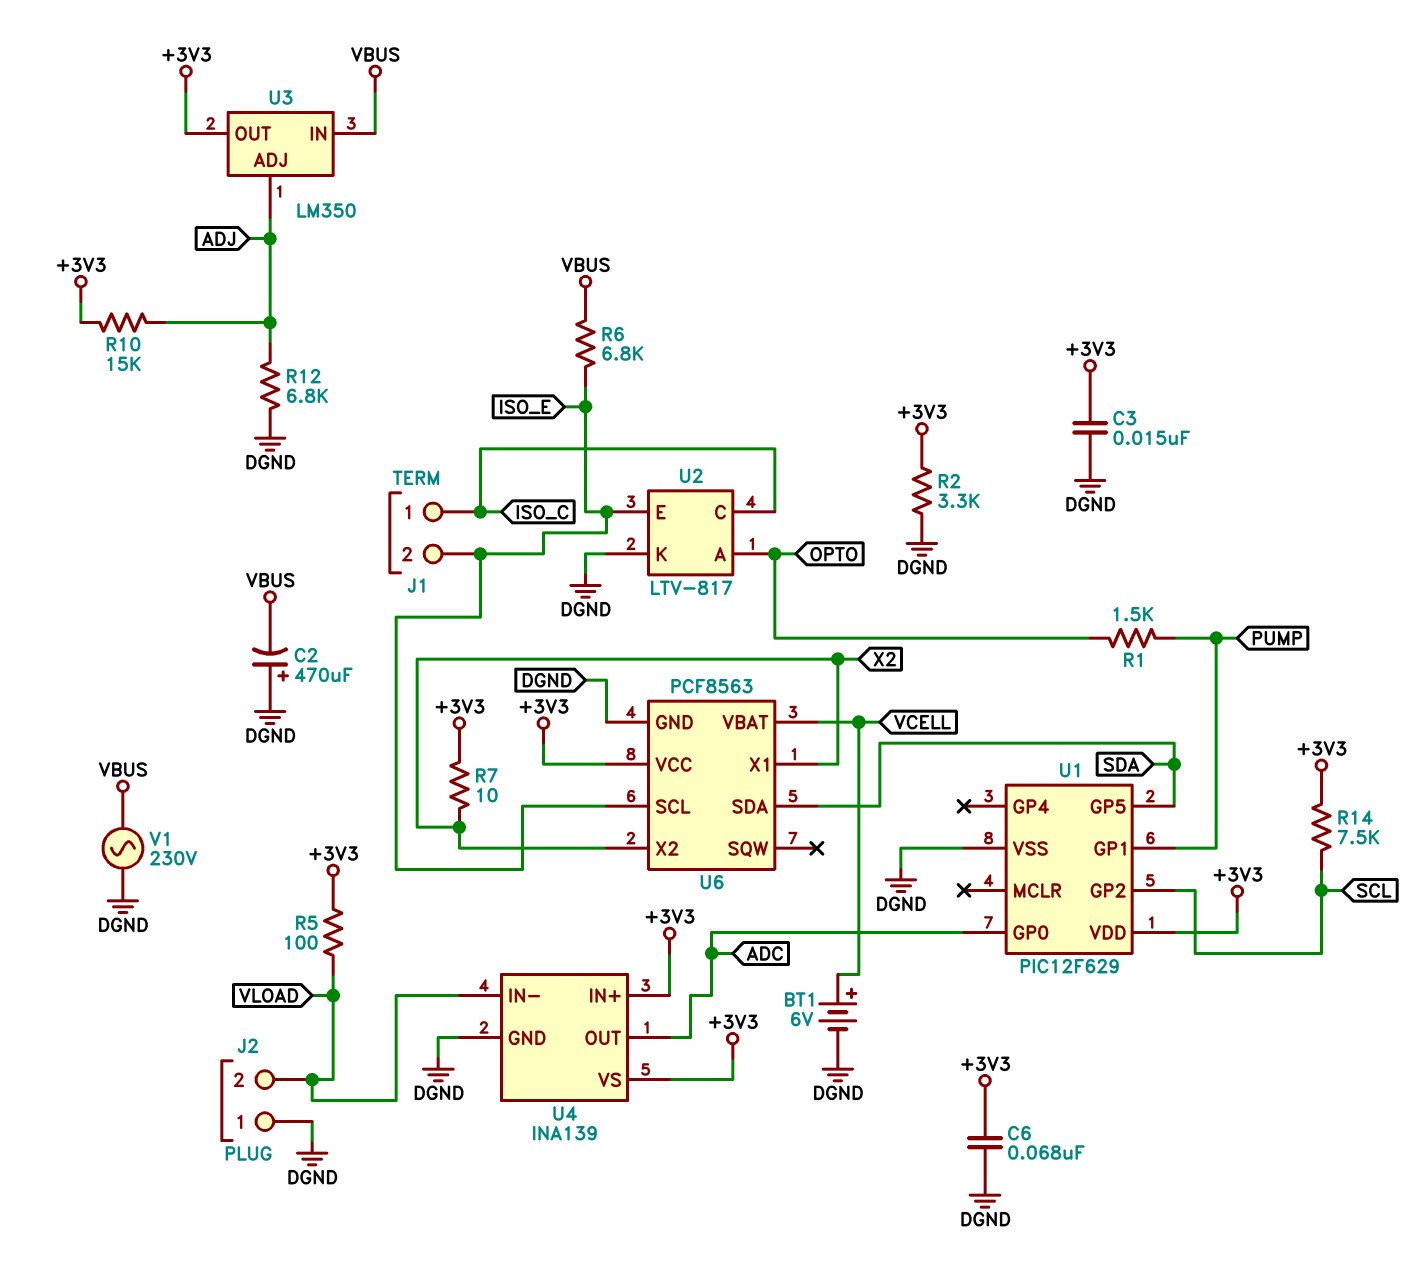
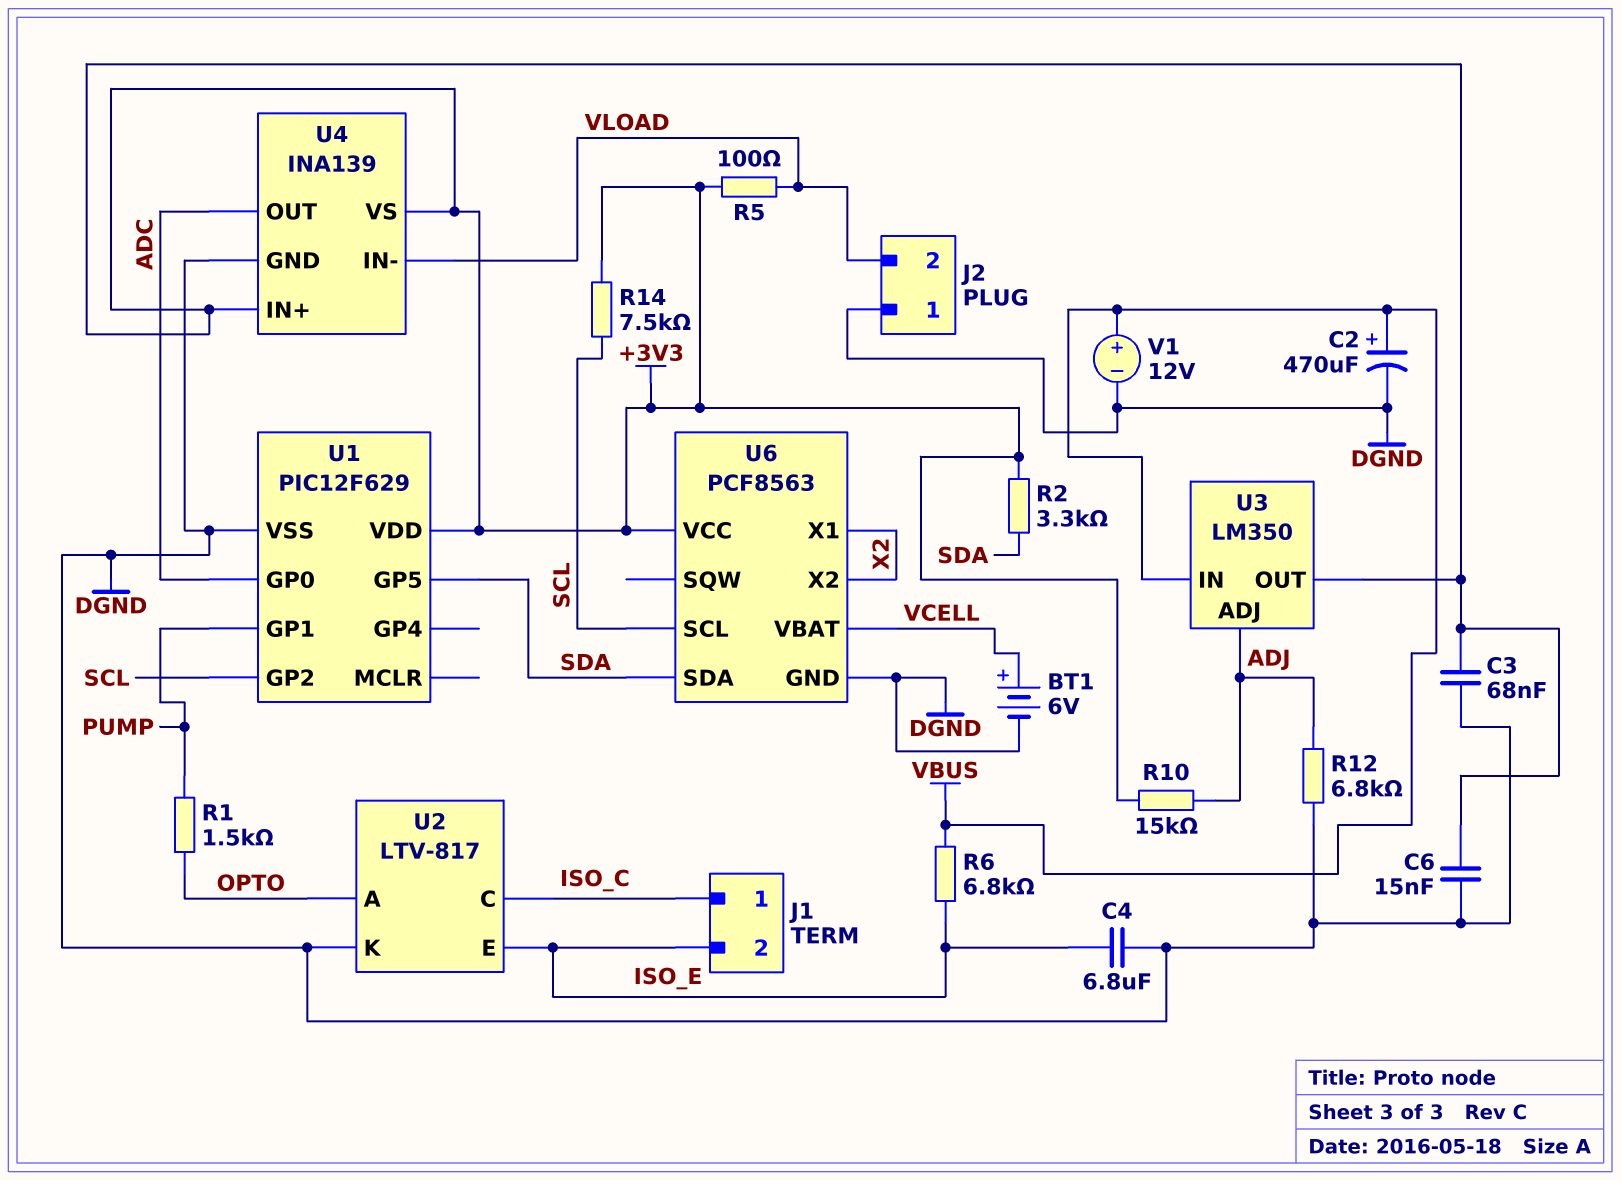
C2: 470uF (plus DGND, minus VBUS) -> 470uF (plus VBUS, minus DGND)
C3: 15nF (+3V3, DGND) -> 68nF (+3V3, DGND)
C4: none -> 6.8uF (DGND, ISO_E)
C6: 68nF (+3V3, DGND) -> 15nF (+3V3, DGND)
R2: 3.3k (+3V3, DGND) -> 3.3k (+3V3, SDA)
R7: 10 (+3V3, X2) -> none
U6 pin SCL: ISO_E -> SCL
V1: AC 230V (DGND, VBUS) -> 12V (plus VBUS, minus DGND)

